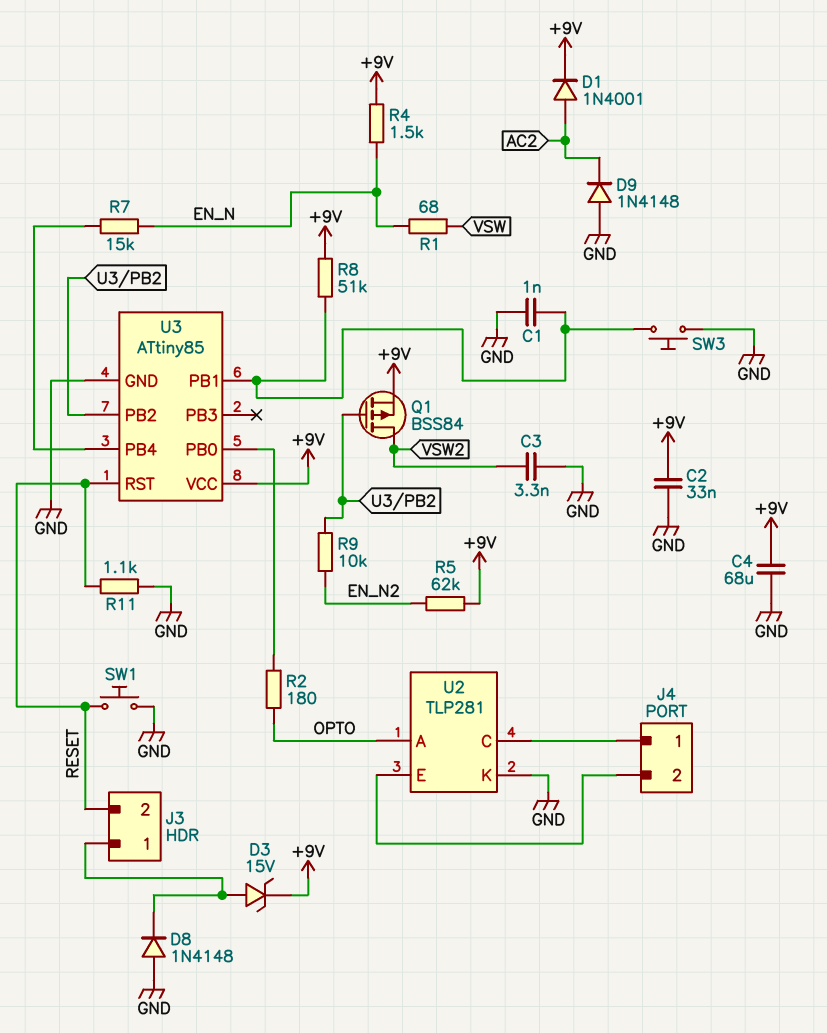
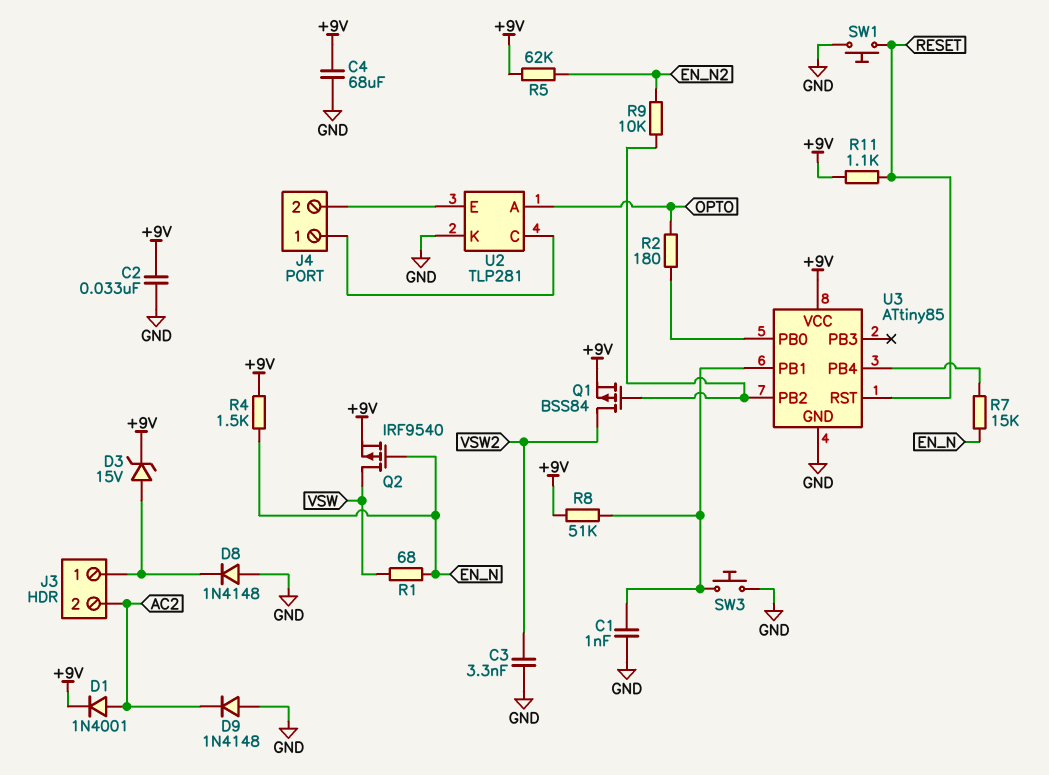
J3 pin 2: RESET -> AC2
Q2: none -> PMOS IRF9540 (G EN_N, D VSW, S +9V)
R11: 1.1k (GND, RESET) -> 1.1k (+9V, RESET)

